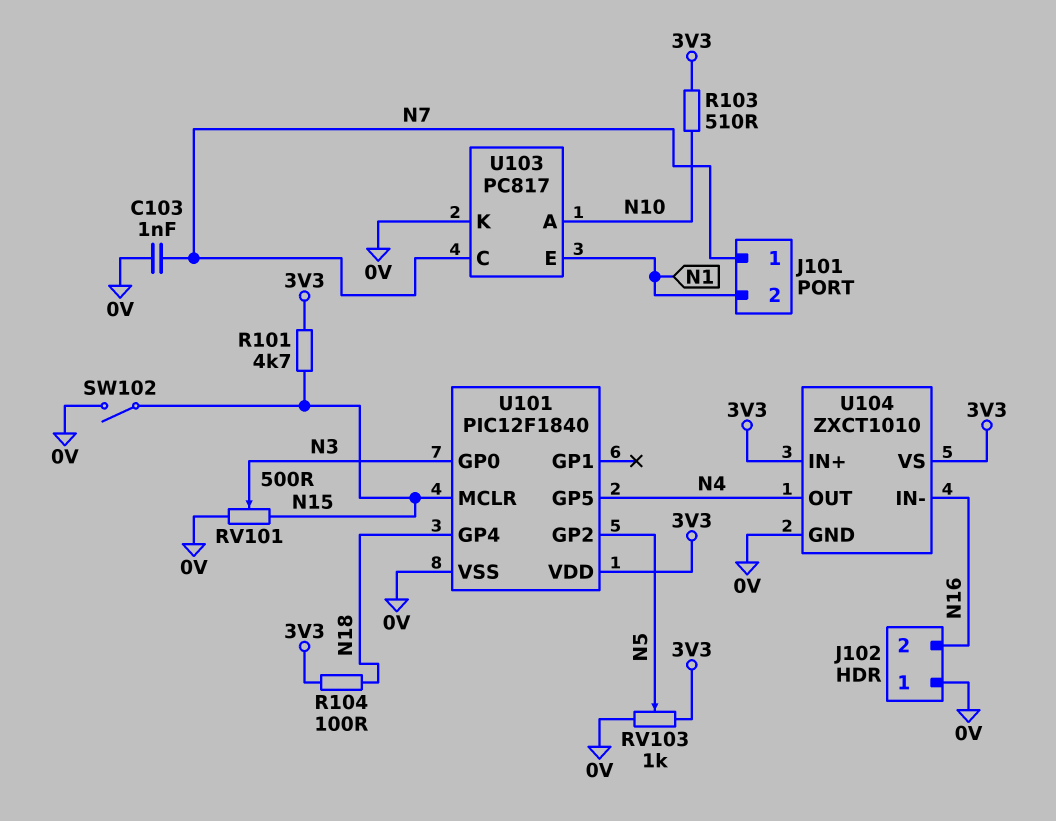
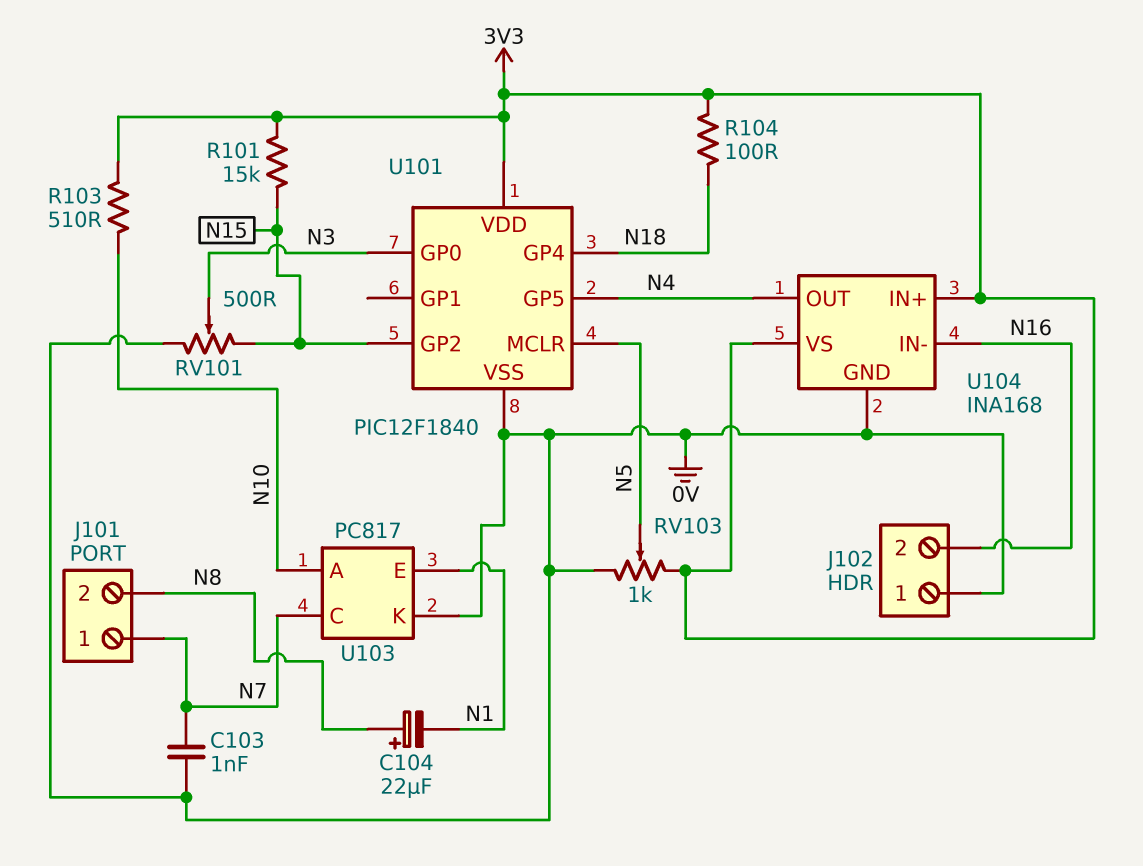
C104: none -> 22uF (plus N8, minus N1)
J101 pin 2: N1 -> N8
R101: 4.7k (3V3, N15) -> 15k (3V3, N15)
SW102: switch (0V, N15) -> none
U101 pin GP2: N5 -> N15
U101 pin MCLR: N15 -> N5
U104: ZXCT1010 -> INA168

